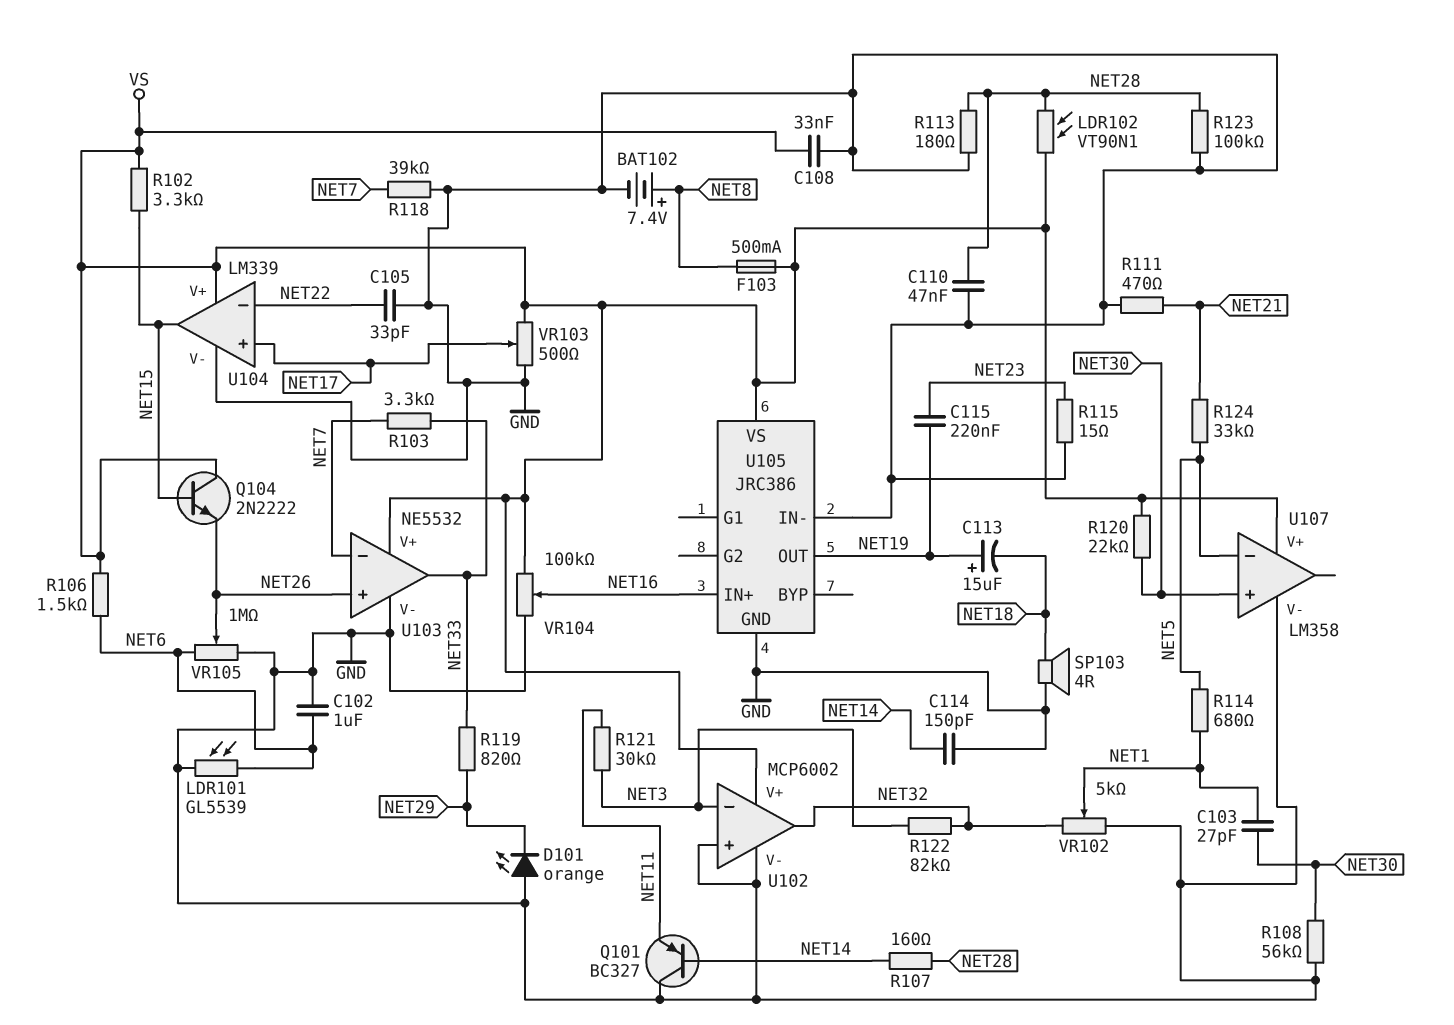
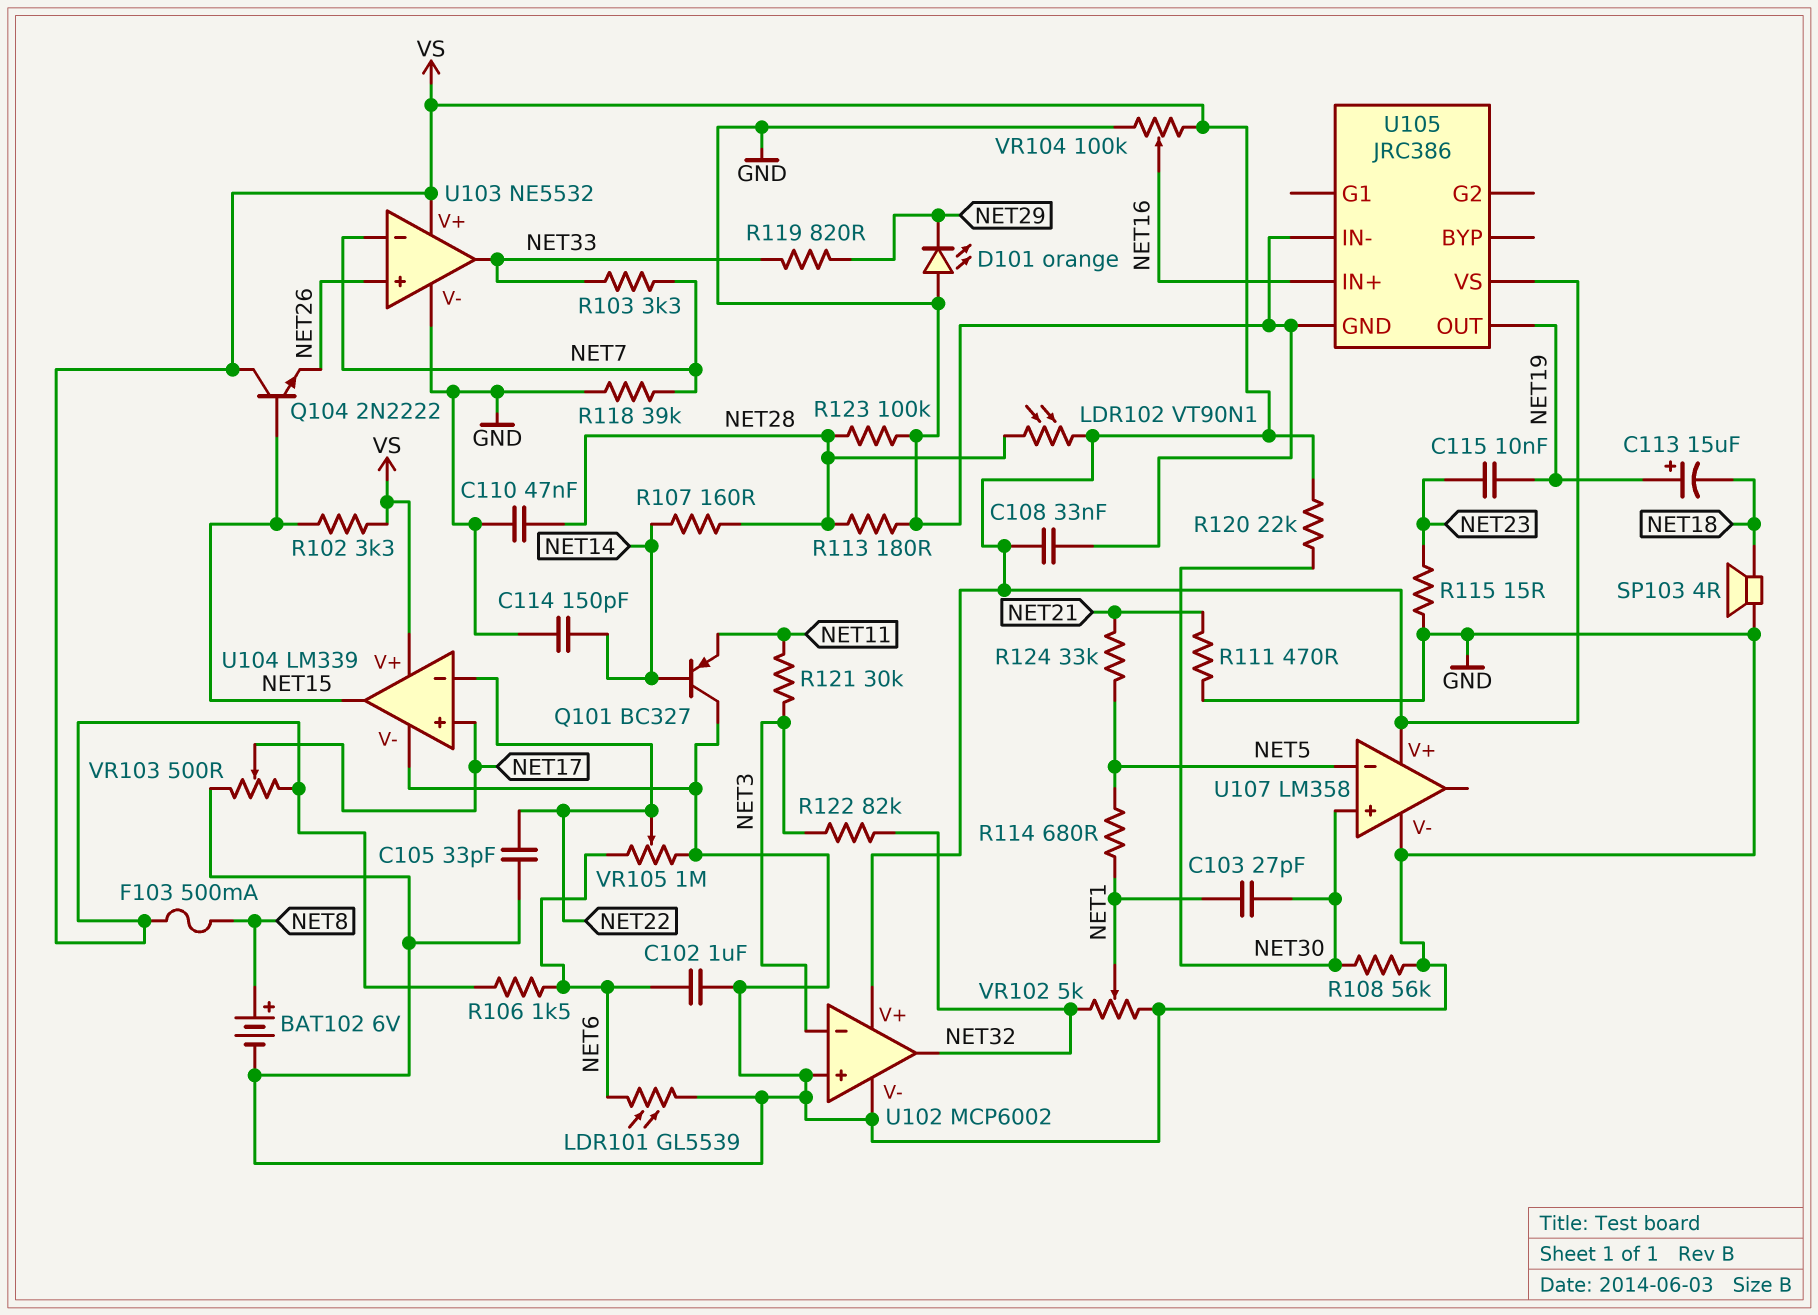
BAT102: 7.4V (plus NET8, minus GND) -> 6V (plus NET8, minus GND)
C115: 220nF (NET19, NET23) -> 10nF (NET19, NET23)
VR105: 1M (GND, NET6, wiper NET26) -> 1M (GND, NET6, wiper NET22)

